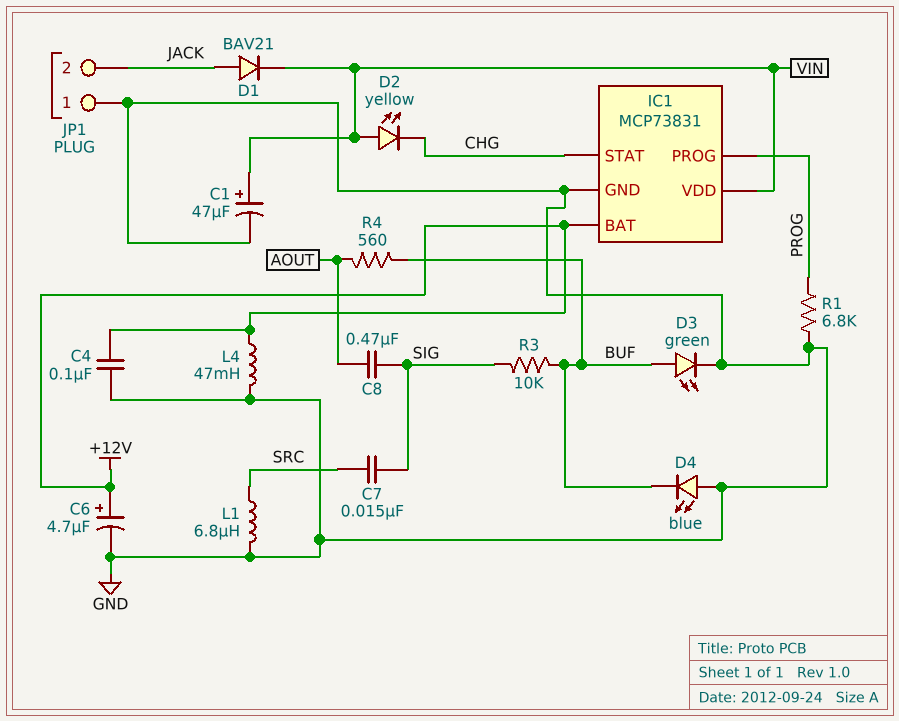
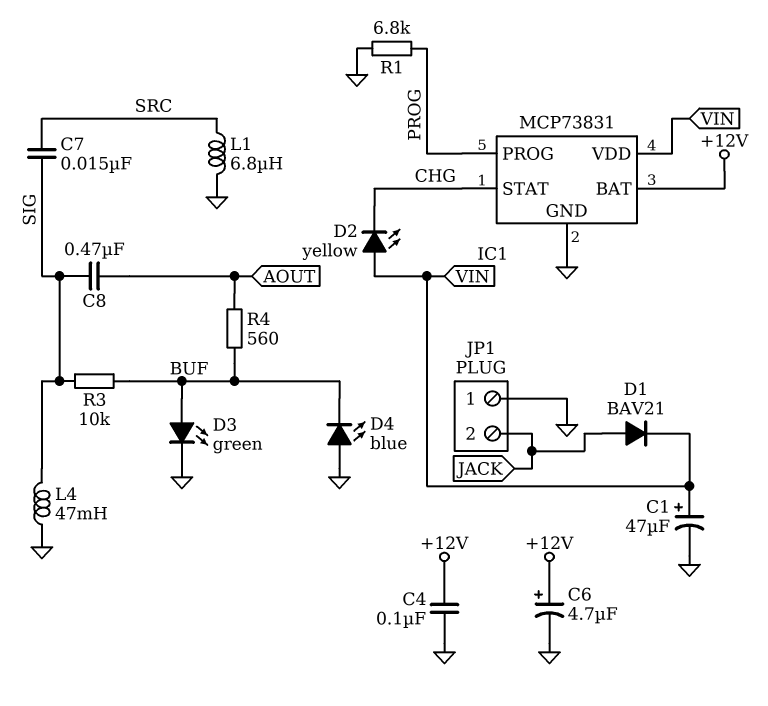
L4: 47mH (+12V, GND) -> 47mH (GND, SIG)

